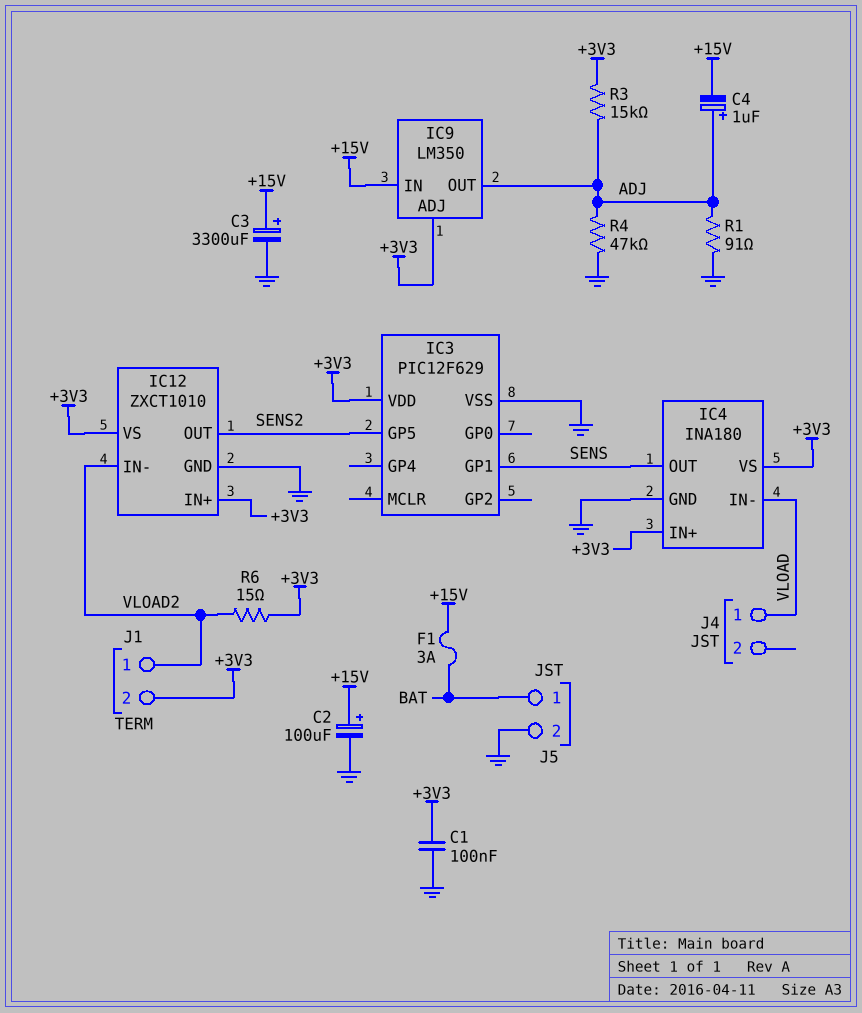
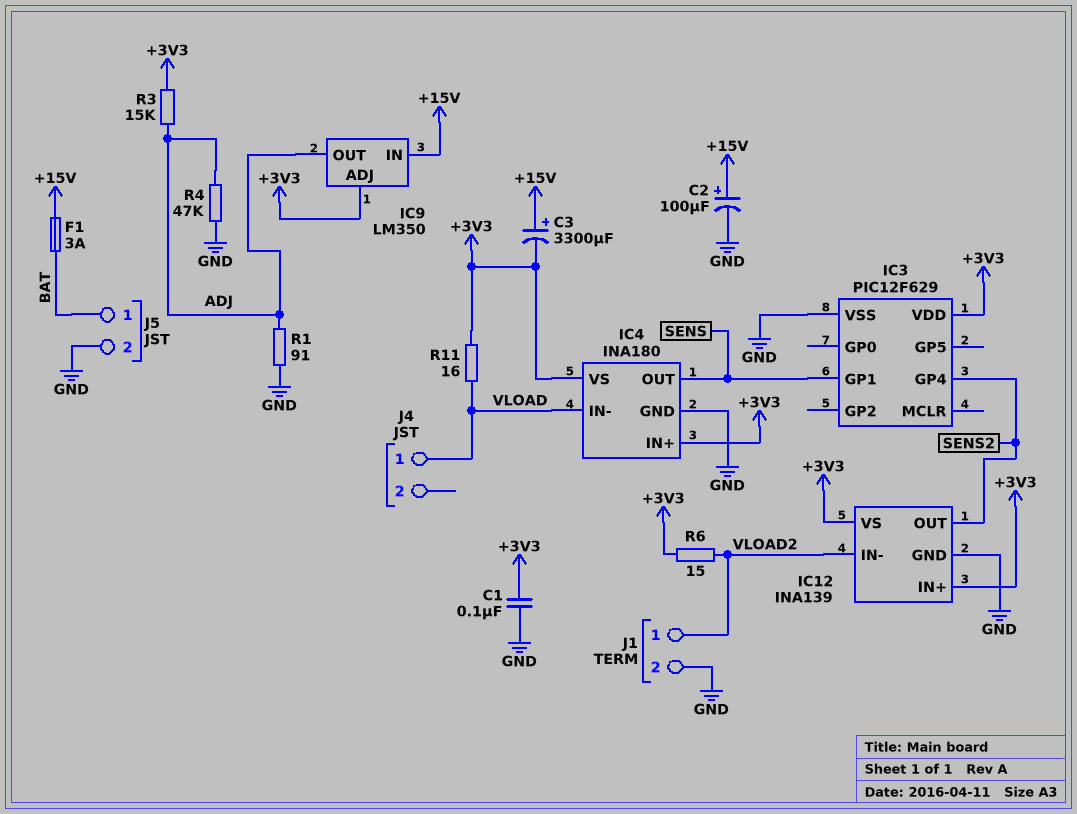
C3: 3300uF (plus +15V, minus GND) -> 3300uF (plus +15V, minus +3V3)
C4: 1uF (plus ADJ, minus +15V) -> none
IC3 pin GP4: none -> SENS2
IC3 pin GP5: SENS2 -> none
IC12: ZXCT1010 -> INA139
J1 pin 2: +3V3 -> GND
R11: none -> 16 (+3V3, VLOAD)

